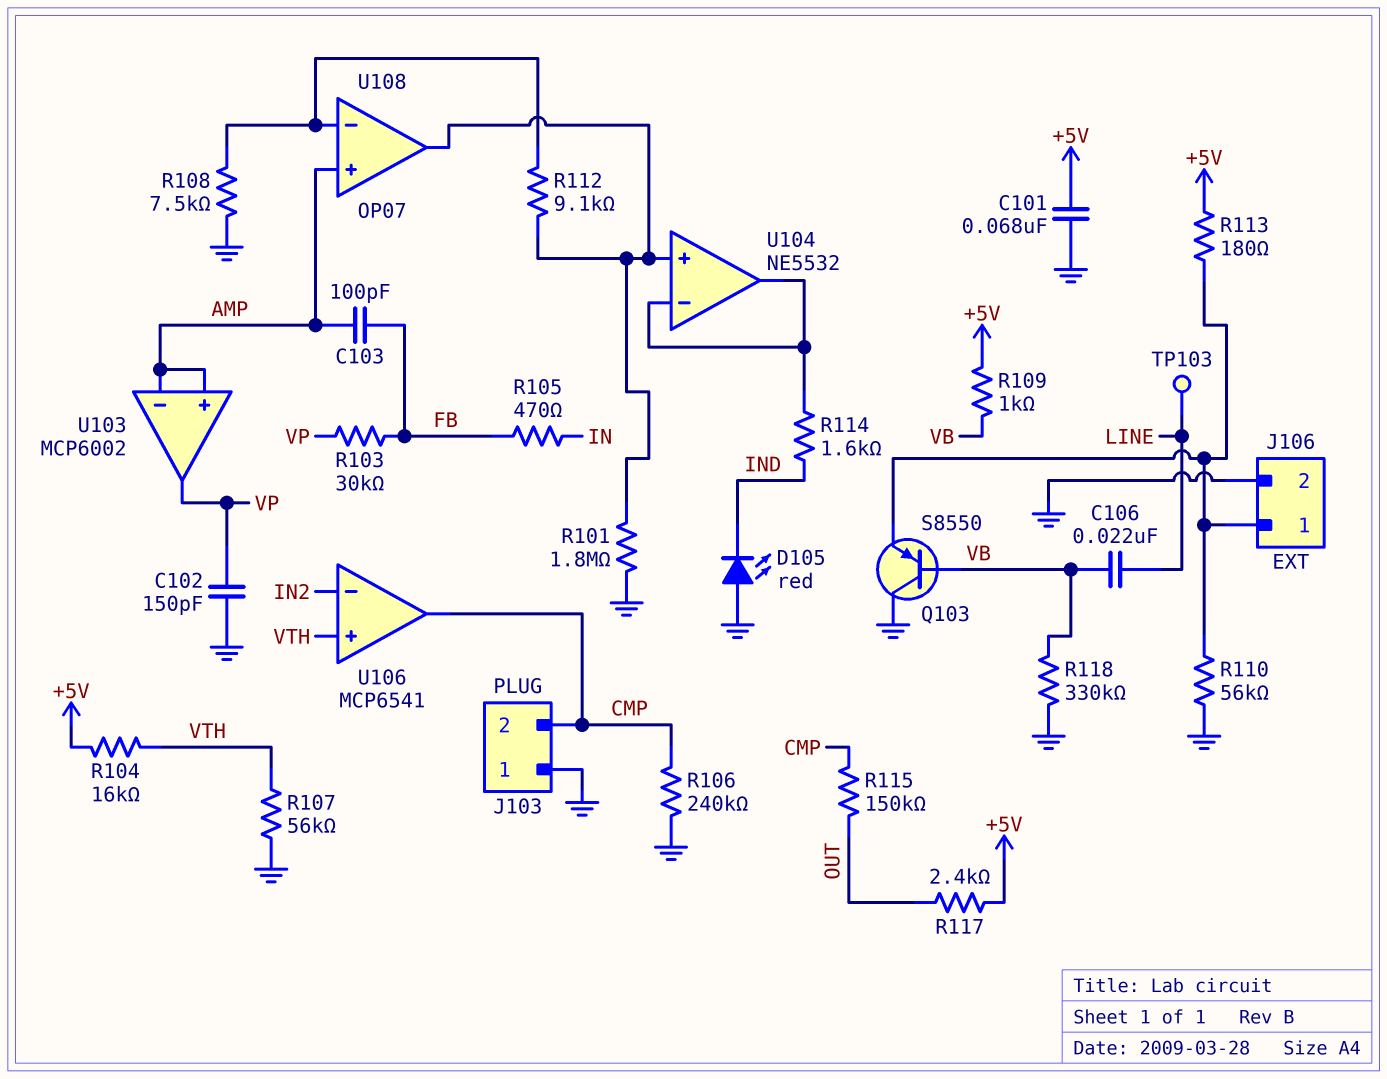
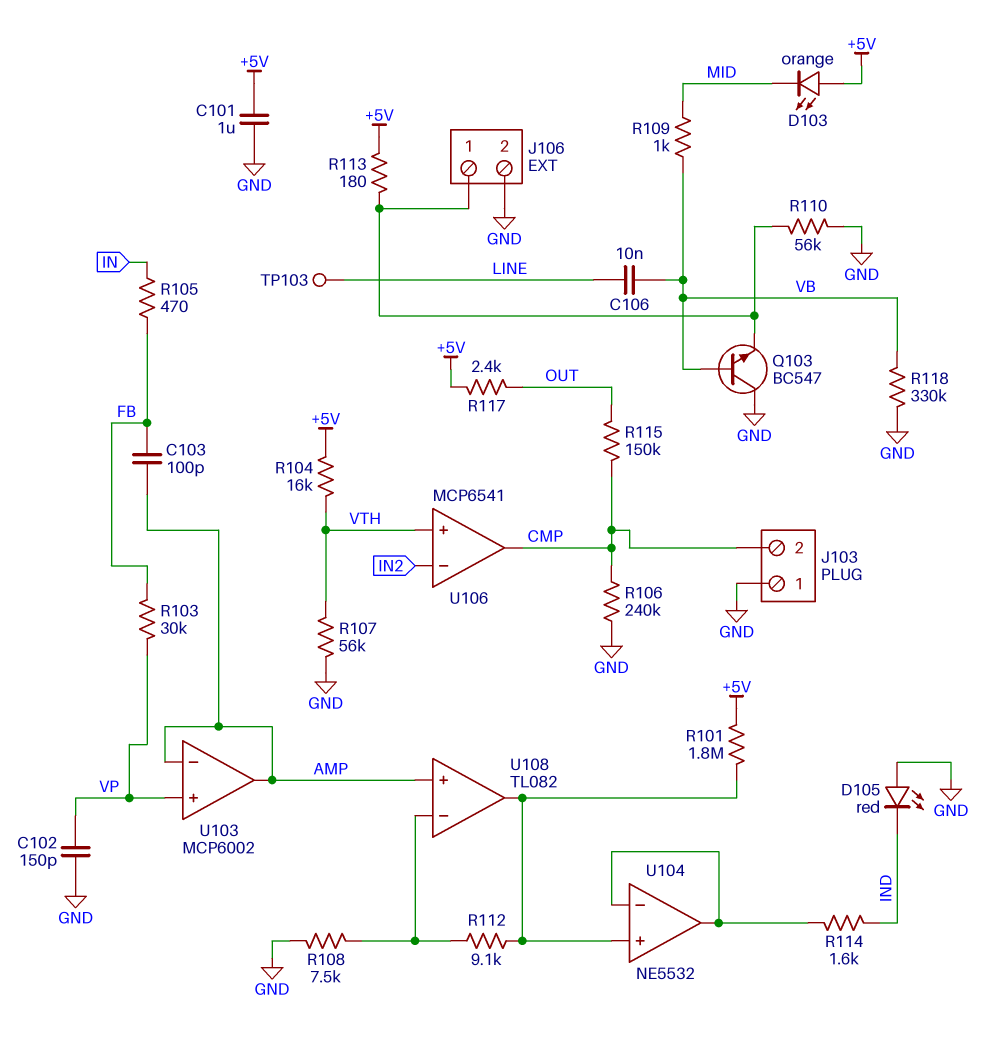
C101: 68nF (+5V, GND) -> 1uF (+5V, GND)
C106: 22nF (LINE, VB) -> 10nF (LINE, VB)
D103: none -> LED orange (A +5V, K MID)
Q103: PNP S8550 (B VB, C GND, E J106/1) -> NPN BC547 (B VB, C GND, E J106/1)
R101: 1.8M (GND, U104/in+) -> 1.8M (+5V, U104/in+)
R109: 1k (+5V, VB) -> 1k (MID, VB)
U103 pin in+: AMP -> VP
U103 pin out: VP -> AMP
U108: OP07 -> TL082

